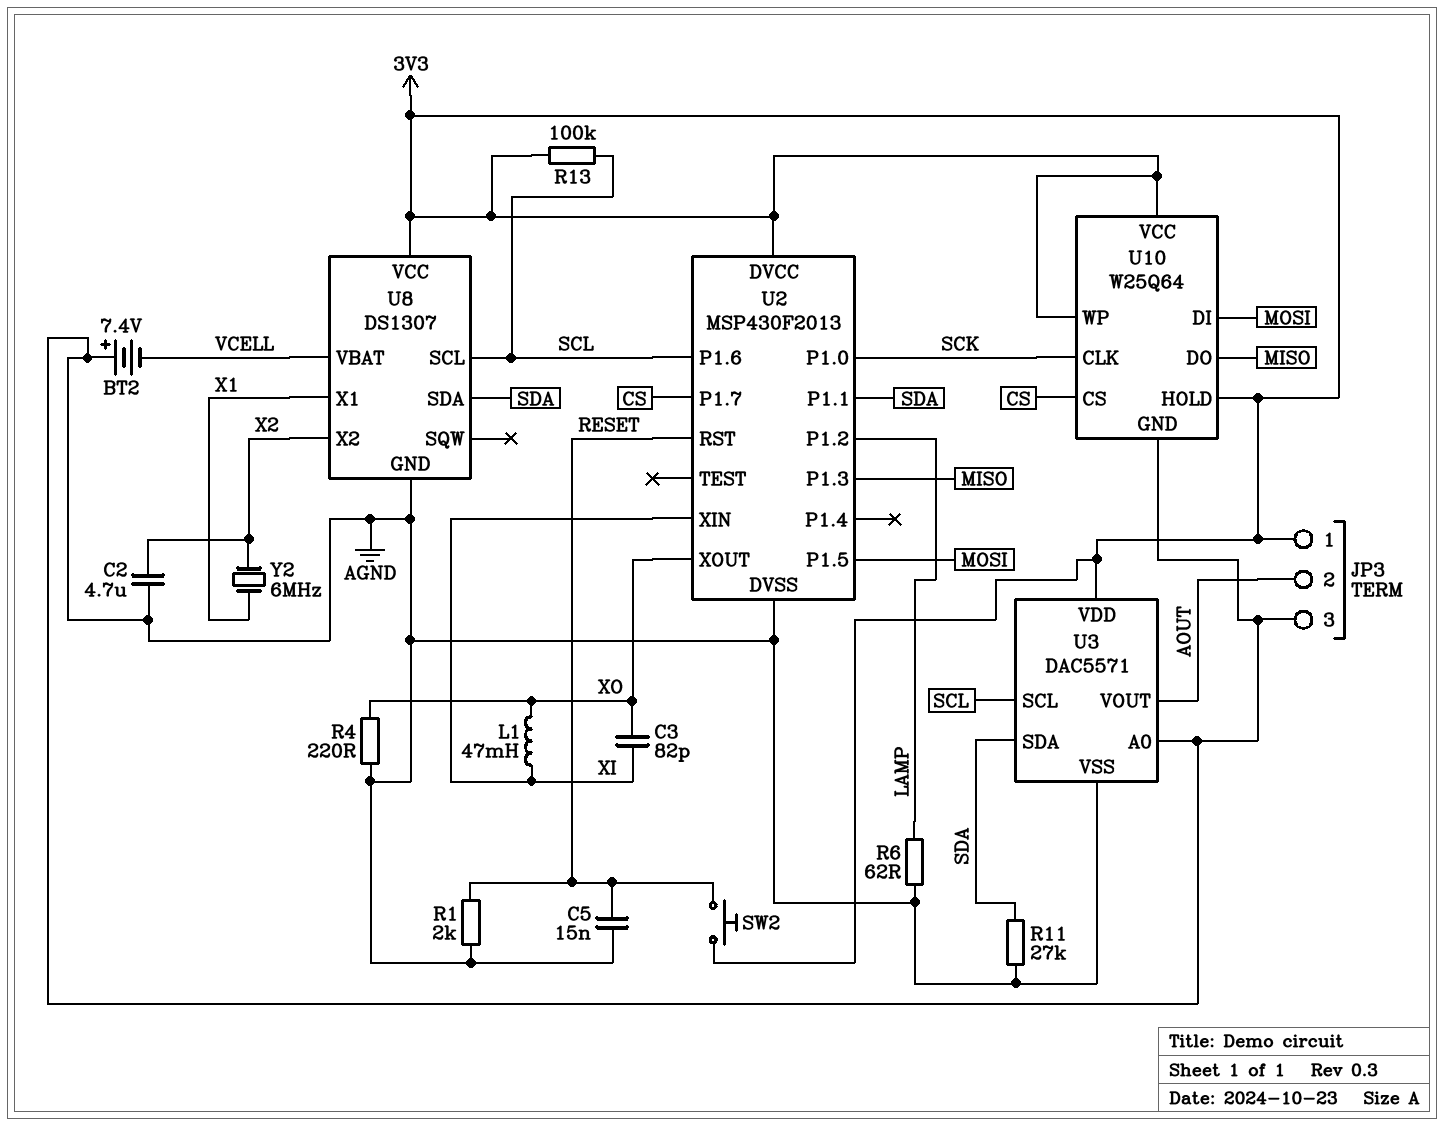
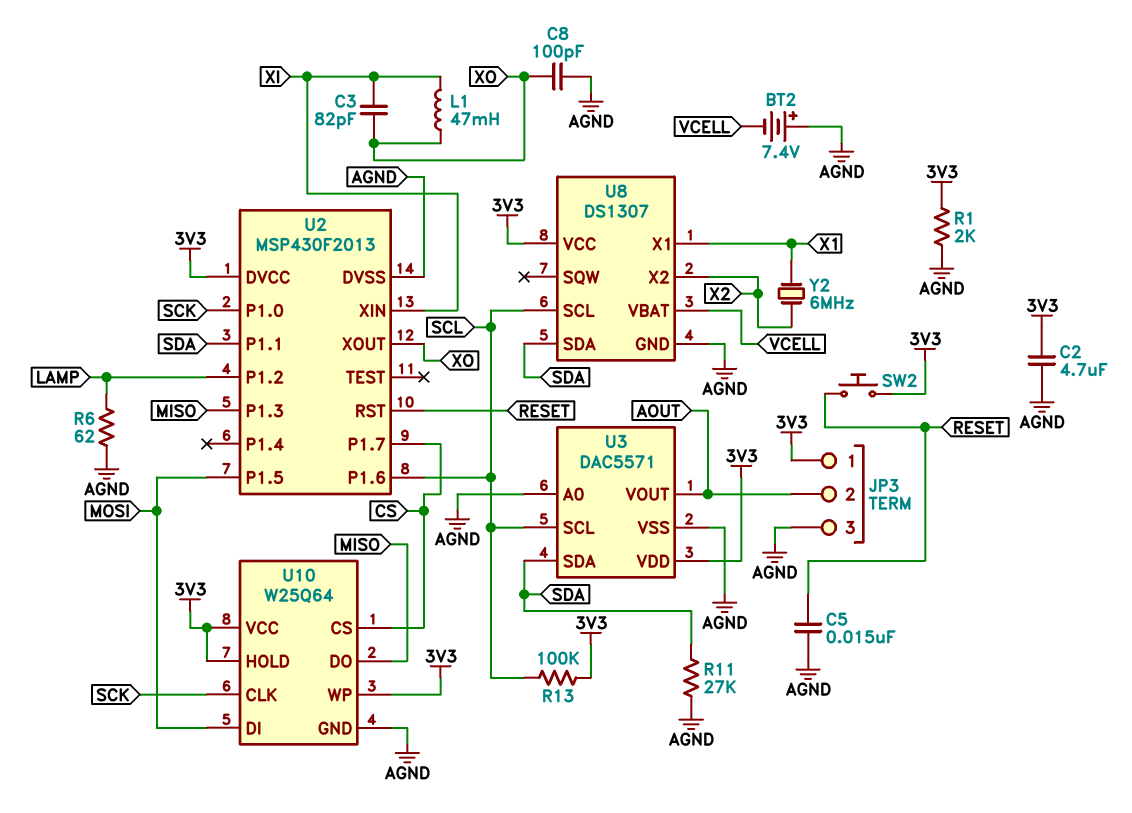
C2: 4.7uF (AGND, X2) -> 4.7uF (3V3, AGND)
C8: none -> 100pF (AGND, XO)
R1: 2k (AGND, RESET) -> 2k (3V3, AGND)
R4: 220 (AGND, XO) -> none

